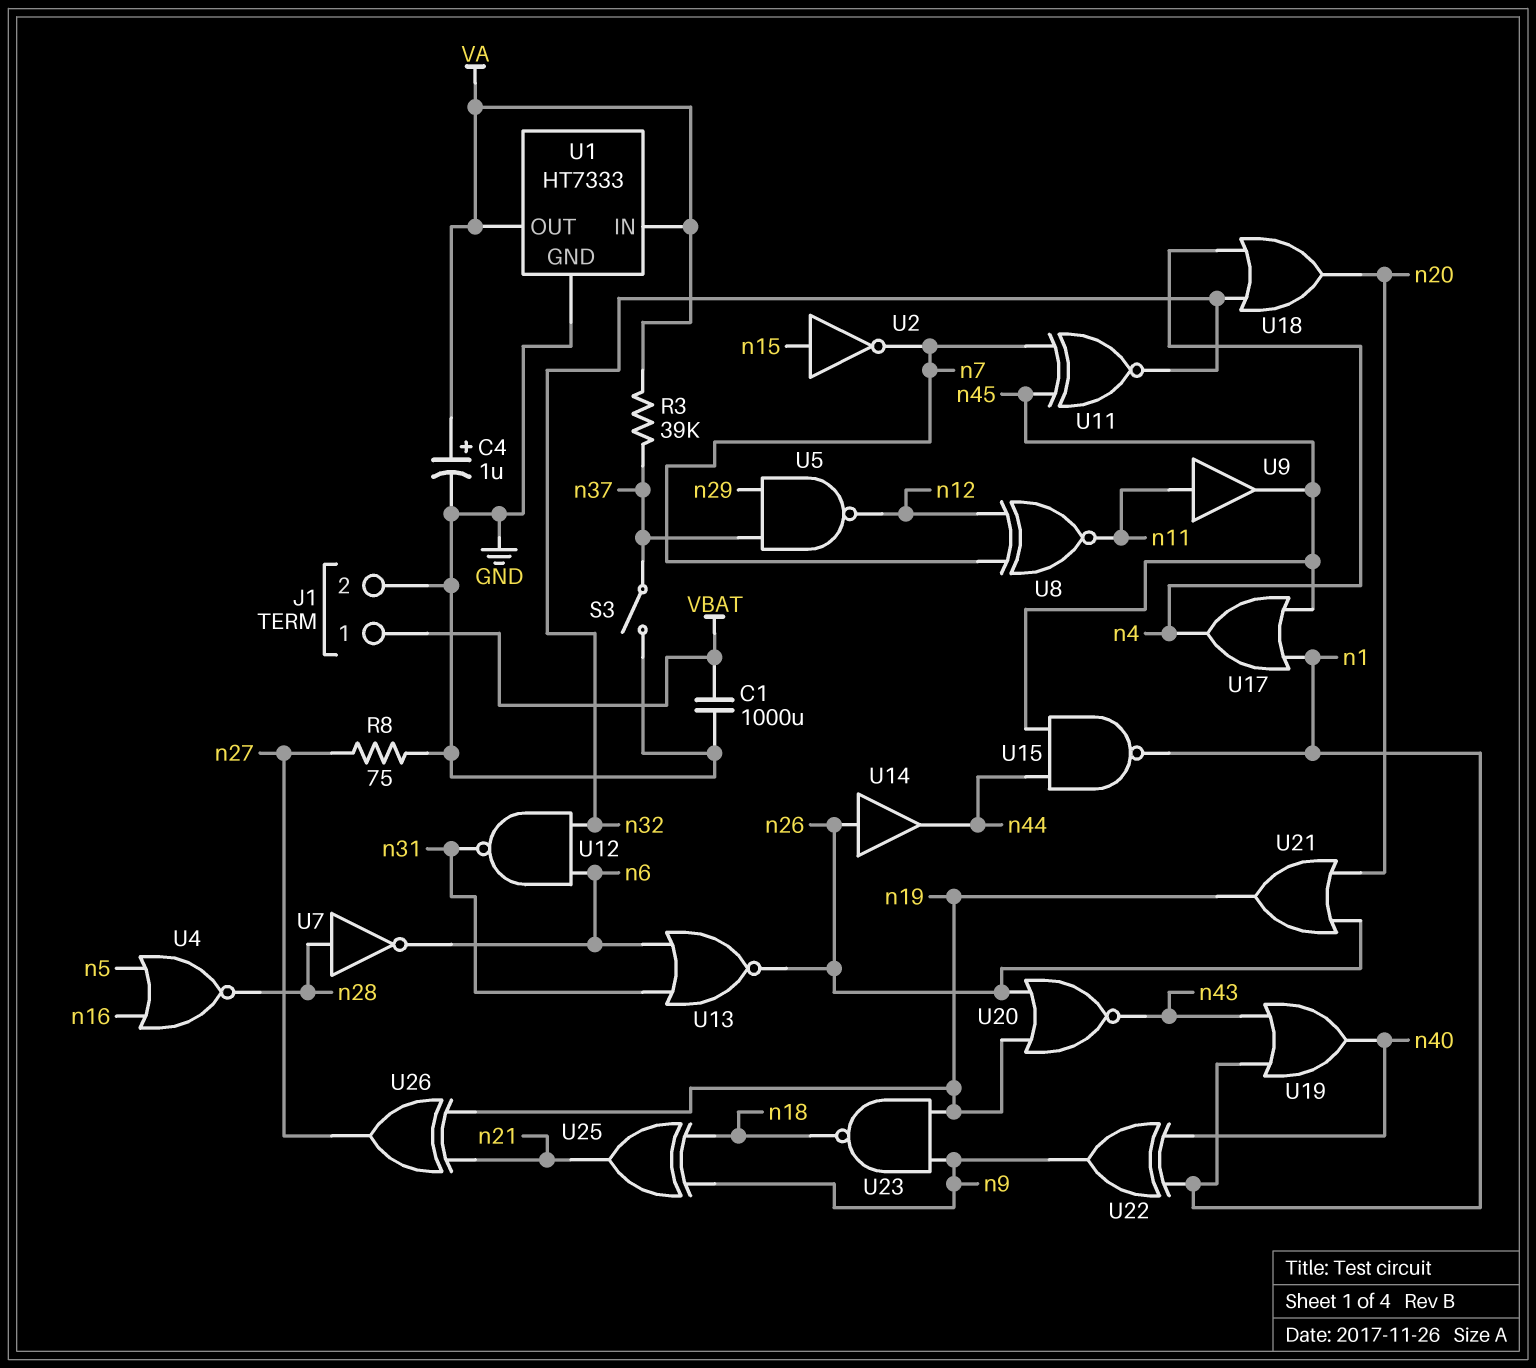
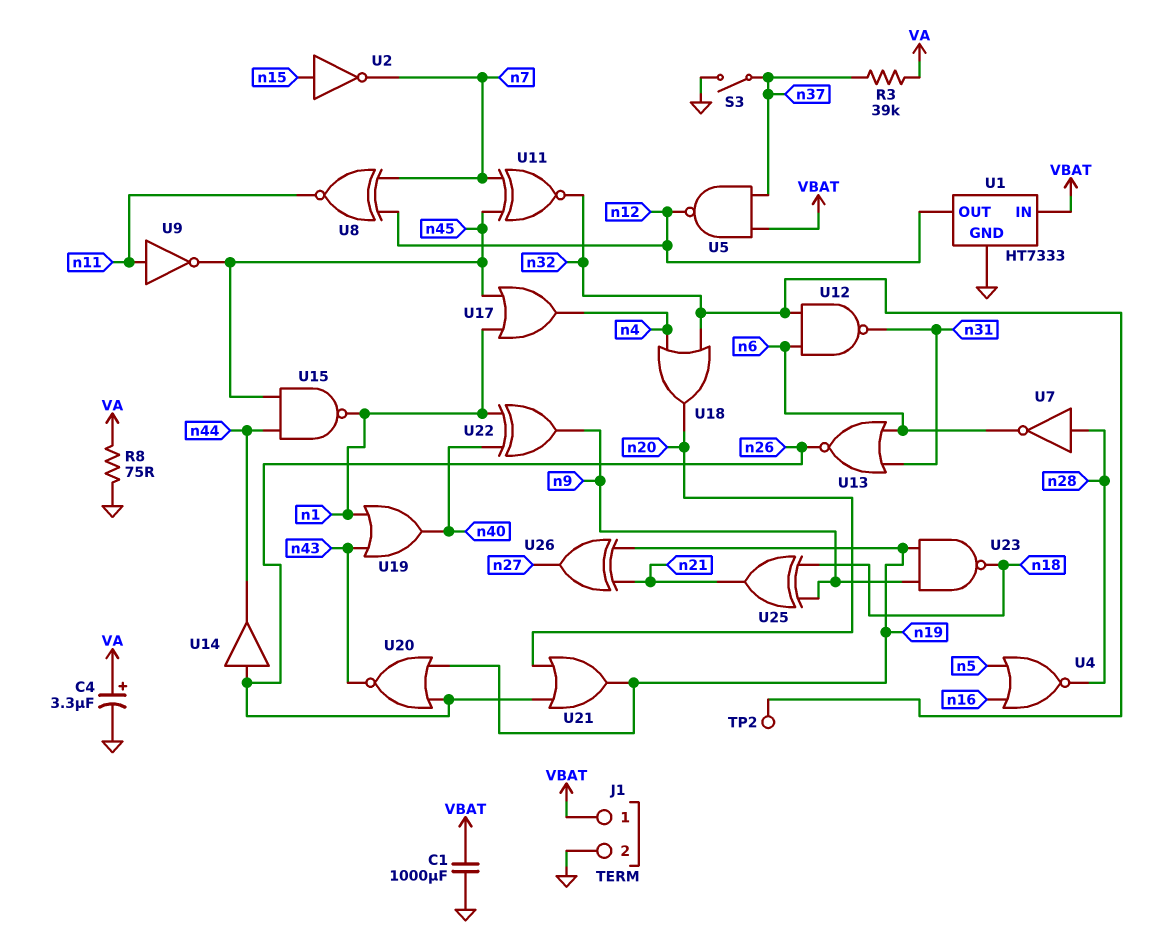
C4: 1uF (plus VA, minus GND) -> 3.3uF (plus VA, minus GND)
R8: 75 (GND, n27) -> 75 (GND, VA)
TP2: none -> test point (n32)
U1 pin IN: VA -> VBAT
U1 pin OUT: VA -> n12
U5: NAND (in n29, in n37, out n12) -> NAND (in VBAT, in n37, out n12)
U9: buffer (in n11, out n45) -> NOT (in n11, out n45)

